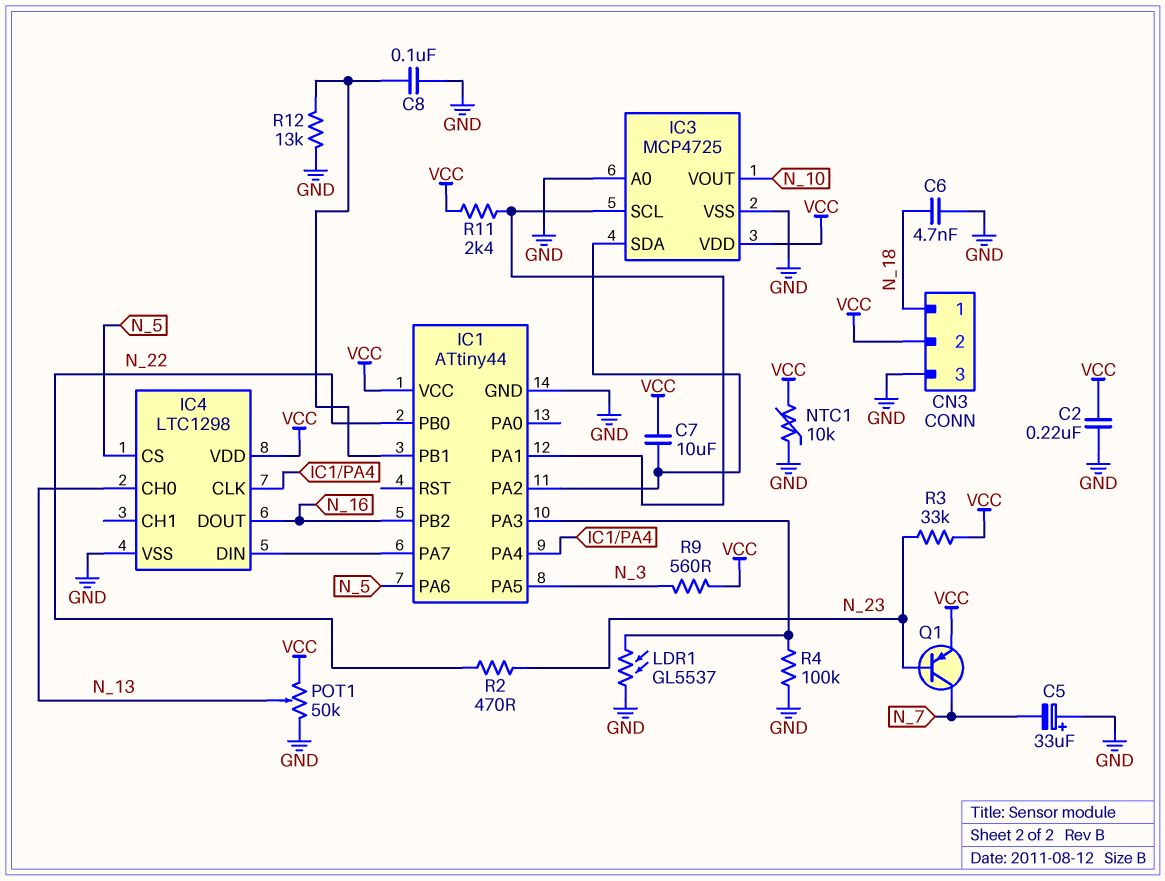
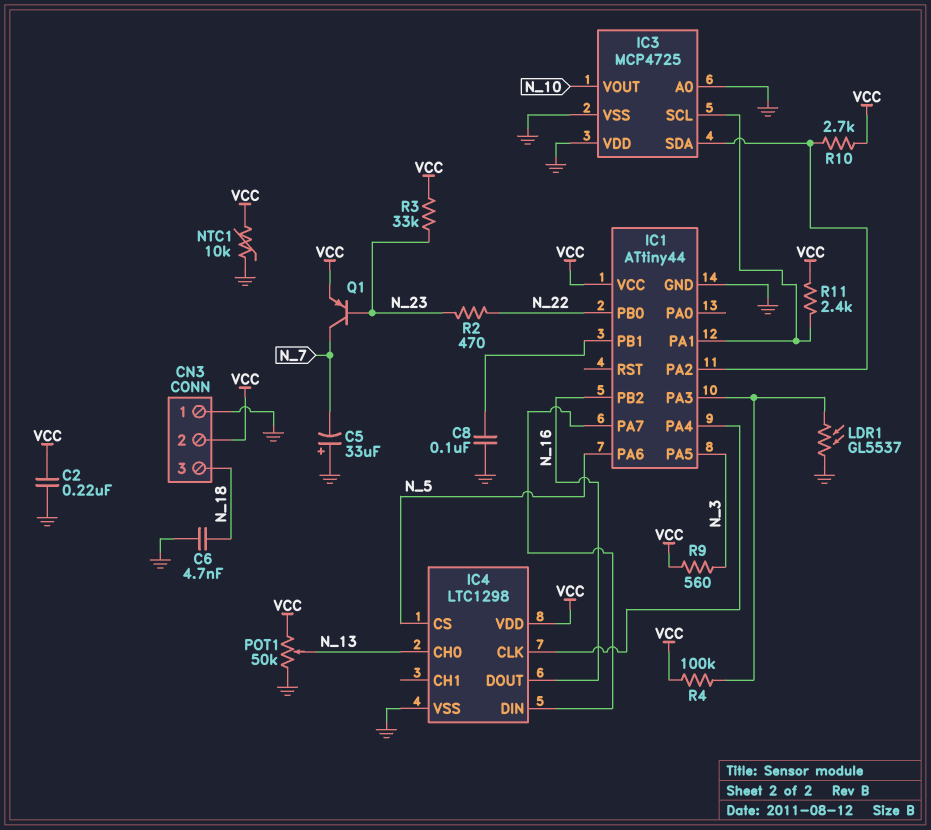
C7: 10uF (IC1/PA2, VCC) -> none
CN3 pin 1: N_18 -> GND
CN3 pin 3: GND -> N_18
IC3 pin VDD: VCC -> GND
R4: 100k (GND, IC1/PA3) -> 100k (IC1/PA3, VCC)
R10: none -> 2.7k (IC1/PA2, VCC)
R12: 13k (GND, IC1/PB1) -> none

